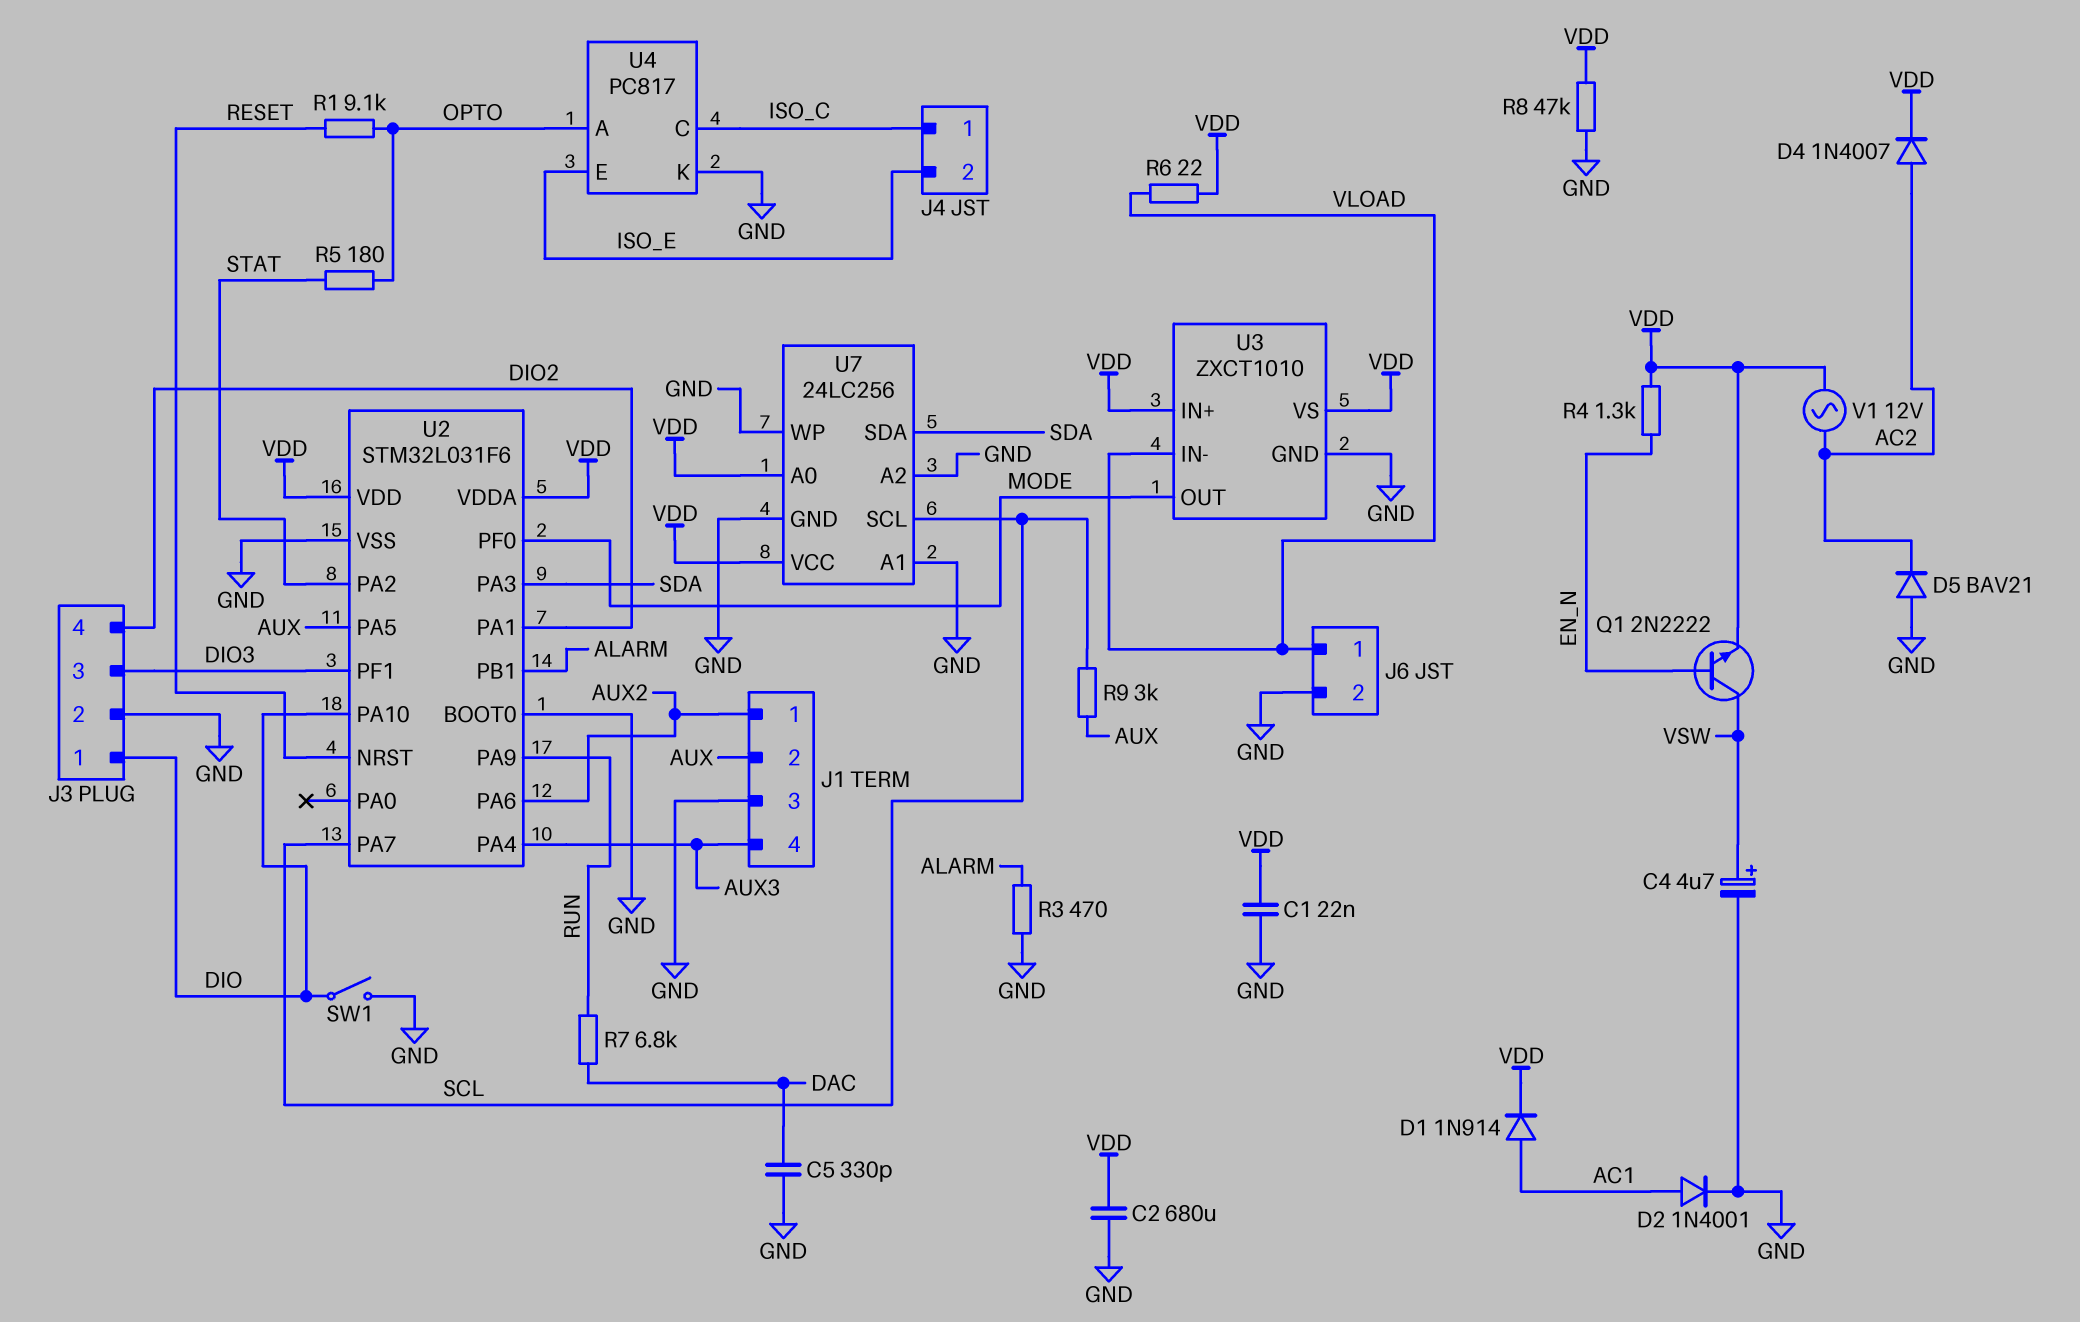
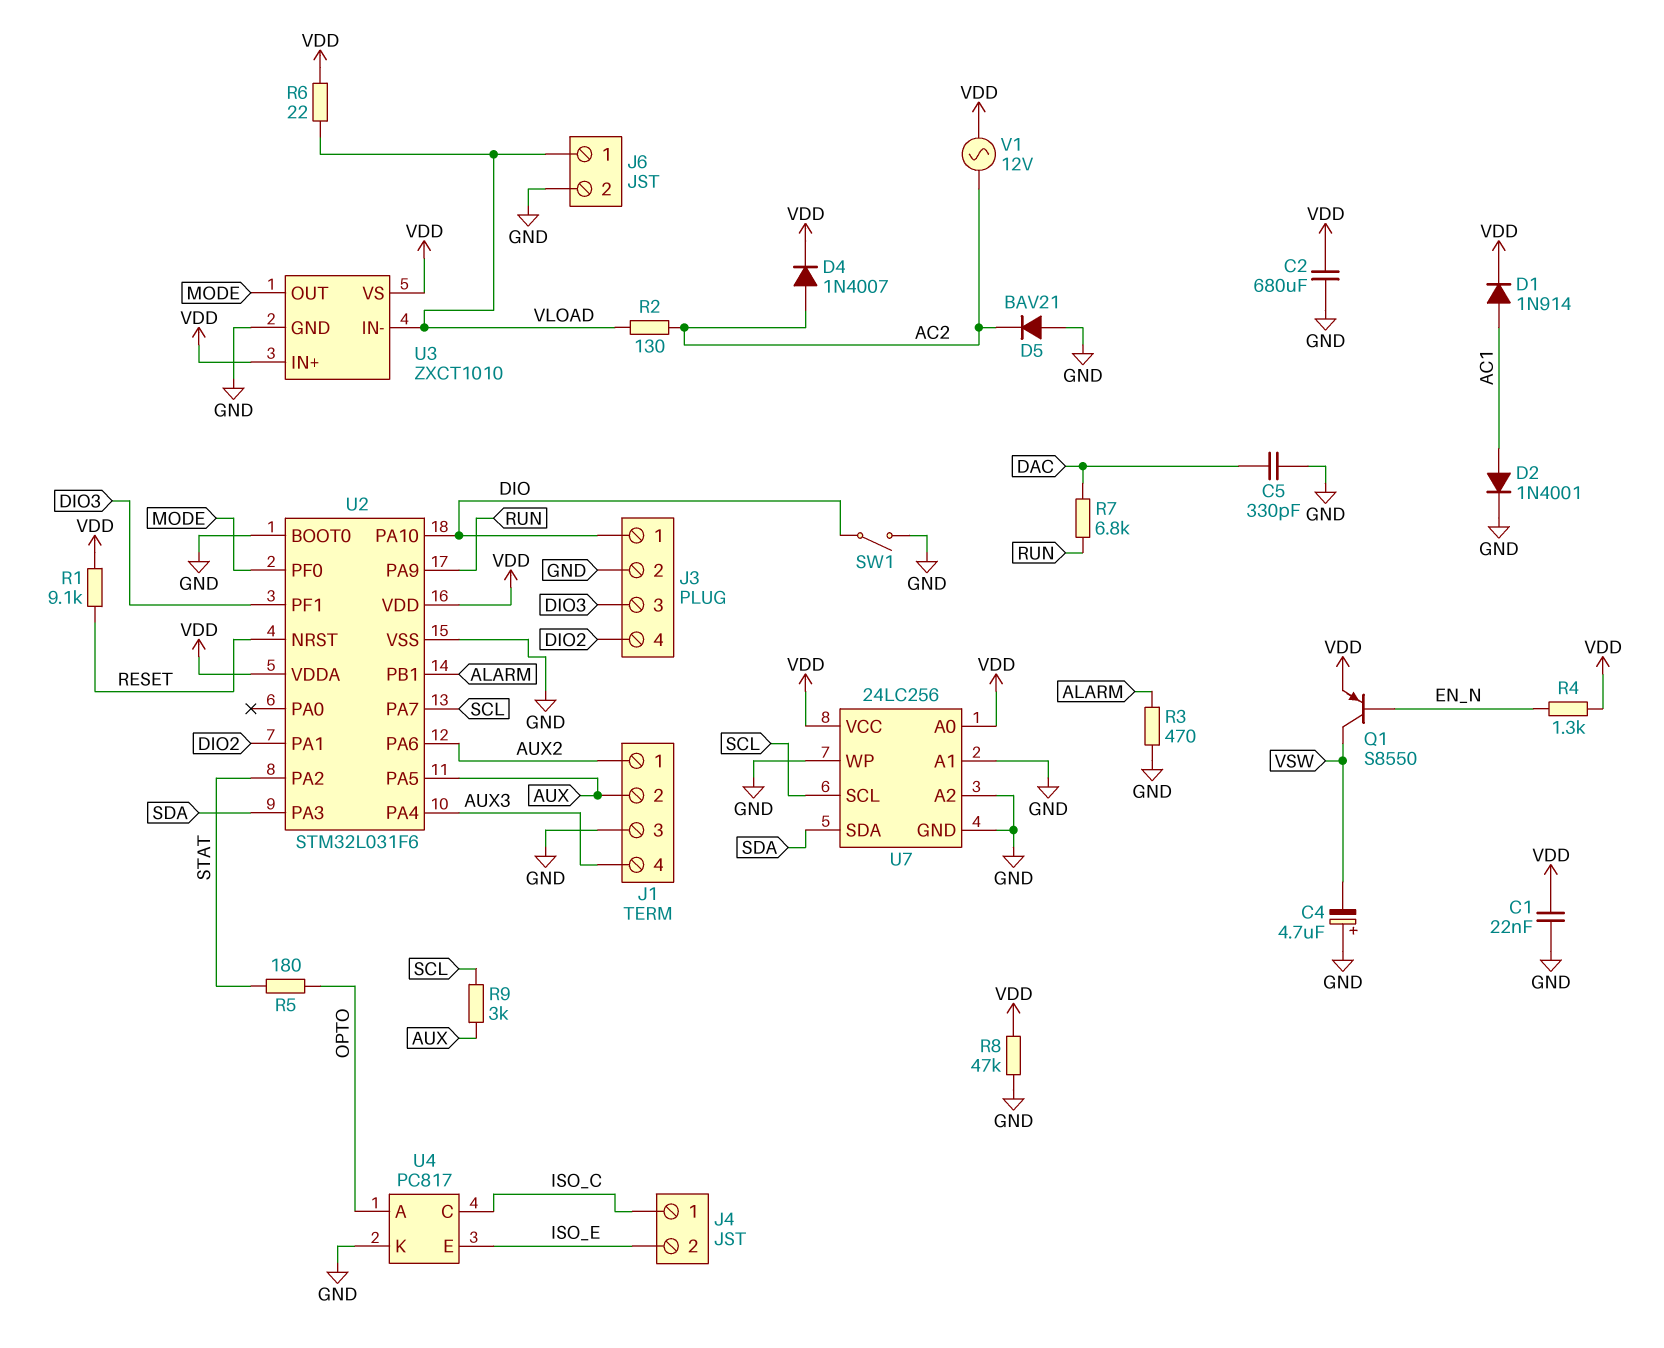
C4: 4.7uF (plus VSW, minus GND) -> 4.7uF (plus GND, minus VSW)
Q1: NPN 2N2222 (B EN_N, C VSW, E VDD) -> PNP S8550 (B EN_N, C VSW, E VDD)
R1: 9.1k (OPTO, RESET) -> 9.1k (RESET, VDD)
R2: none -> 130 (AC2, VLOAD)

